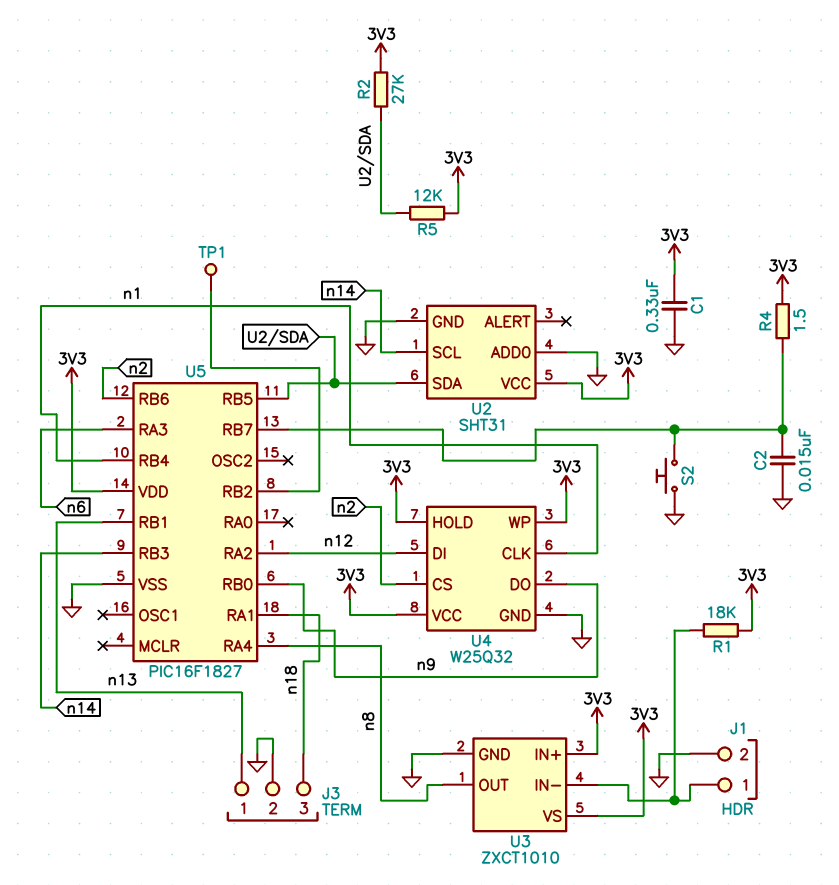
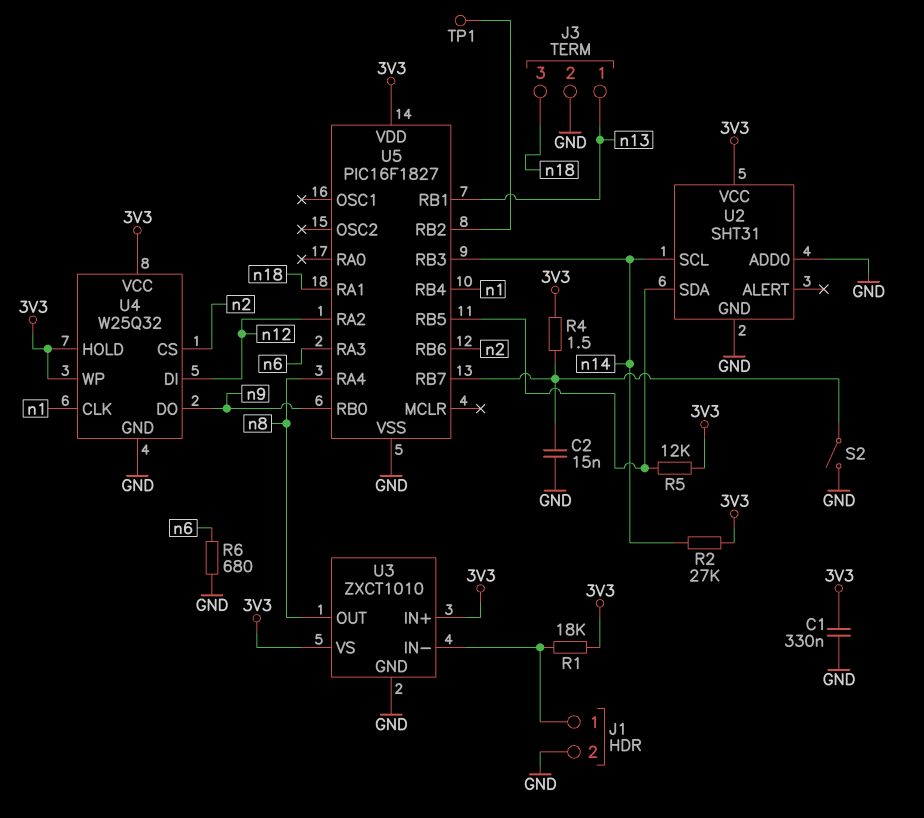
R2: 27k (3V3, U2/SDA) -> 27k (3V3, n14)
R6: none -> 680 (GND, n6)
S2: button (GND, U5/RB7) -> switch (GND, U5/RB7)

